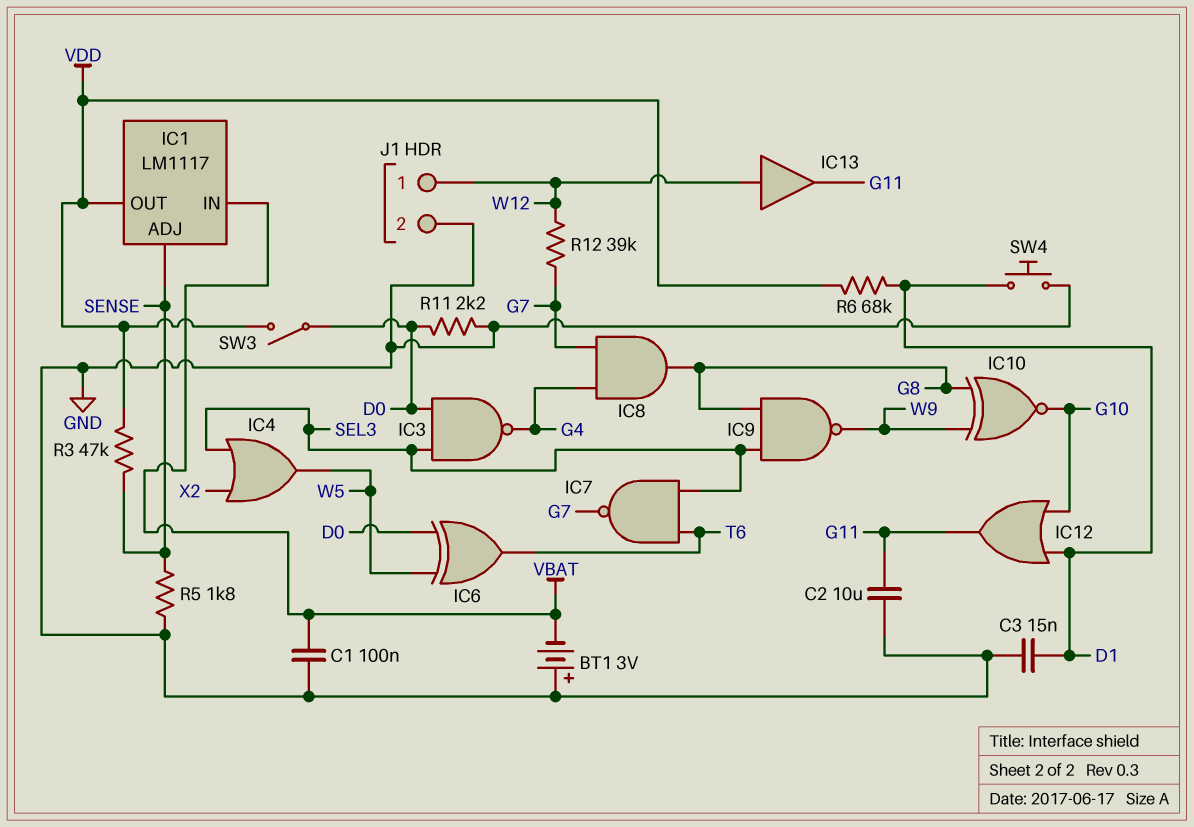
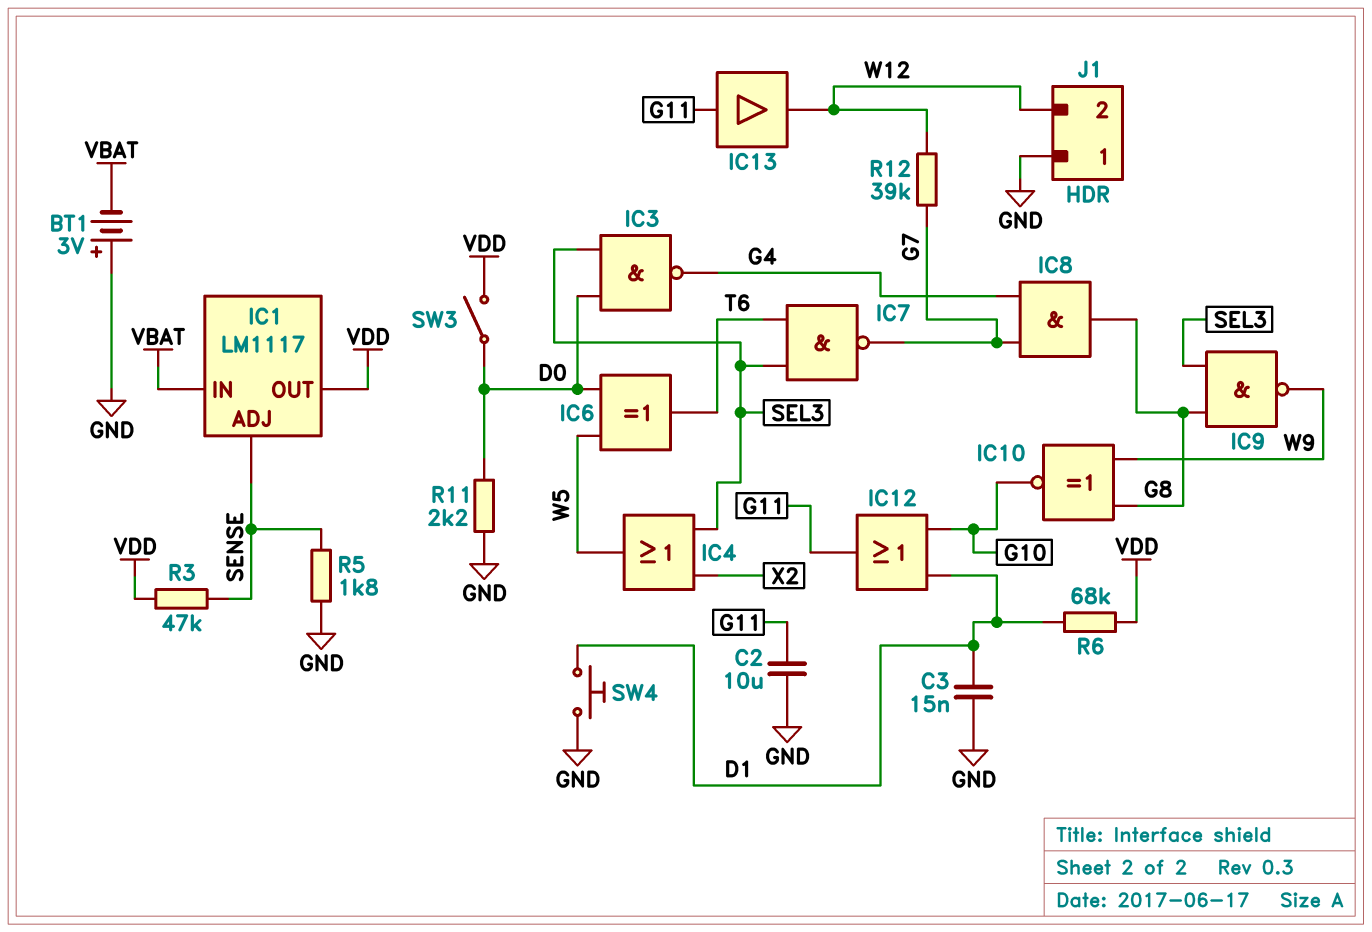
C1: 100nF (GND, VBAT) -> none
IC13: buffer (in W12, out G11) -> buffer (in G11, out W12)
J1 pin 1: W12 -> GND
J1 pin 2: GND -> W12

